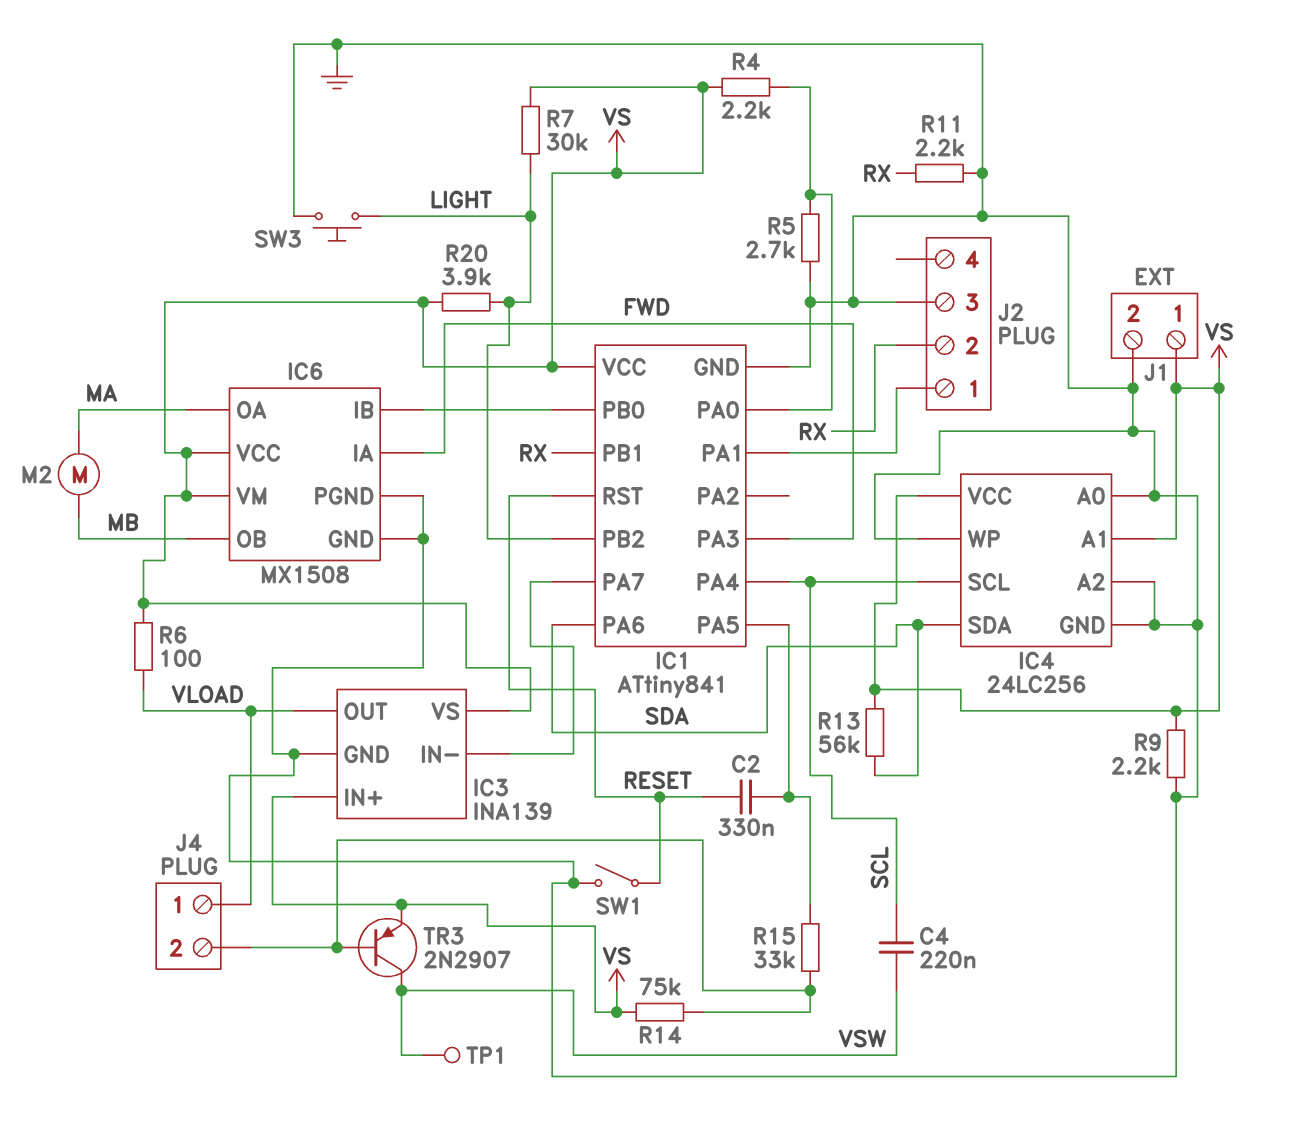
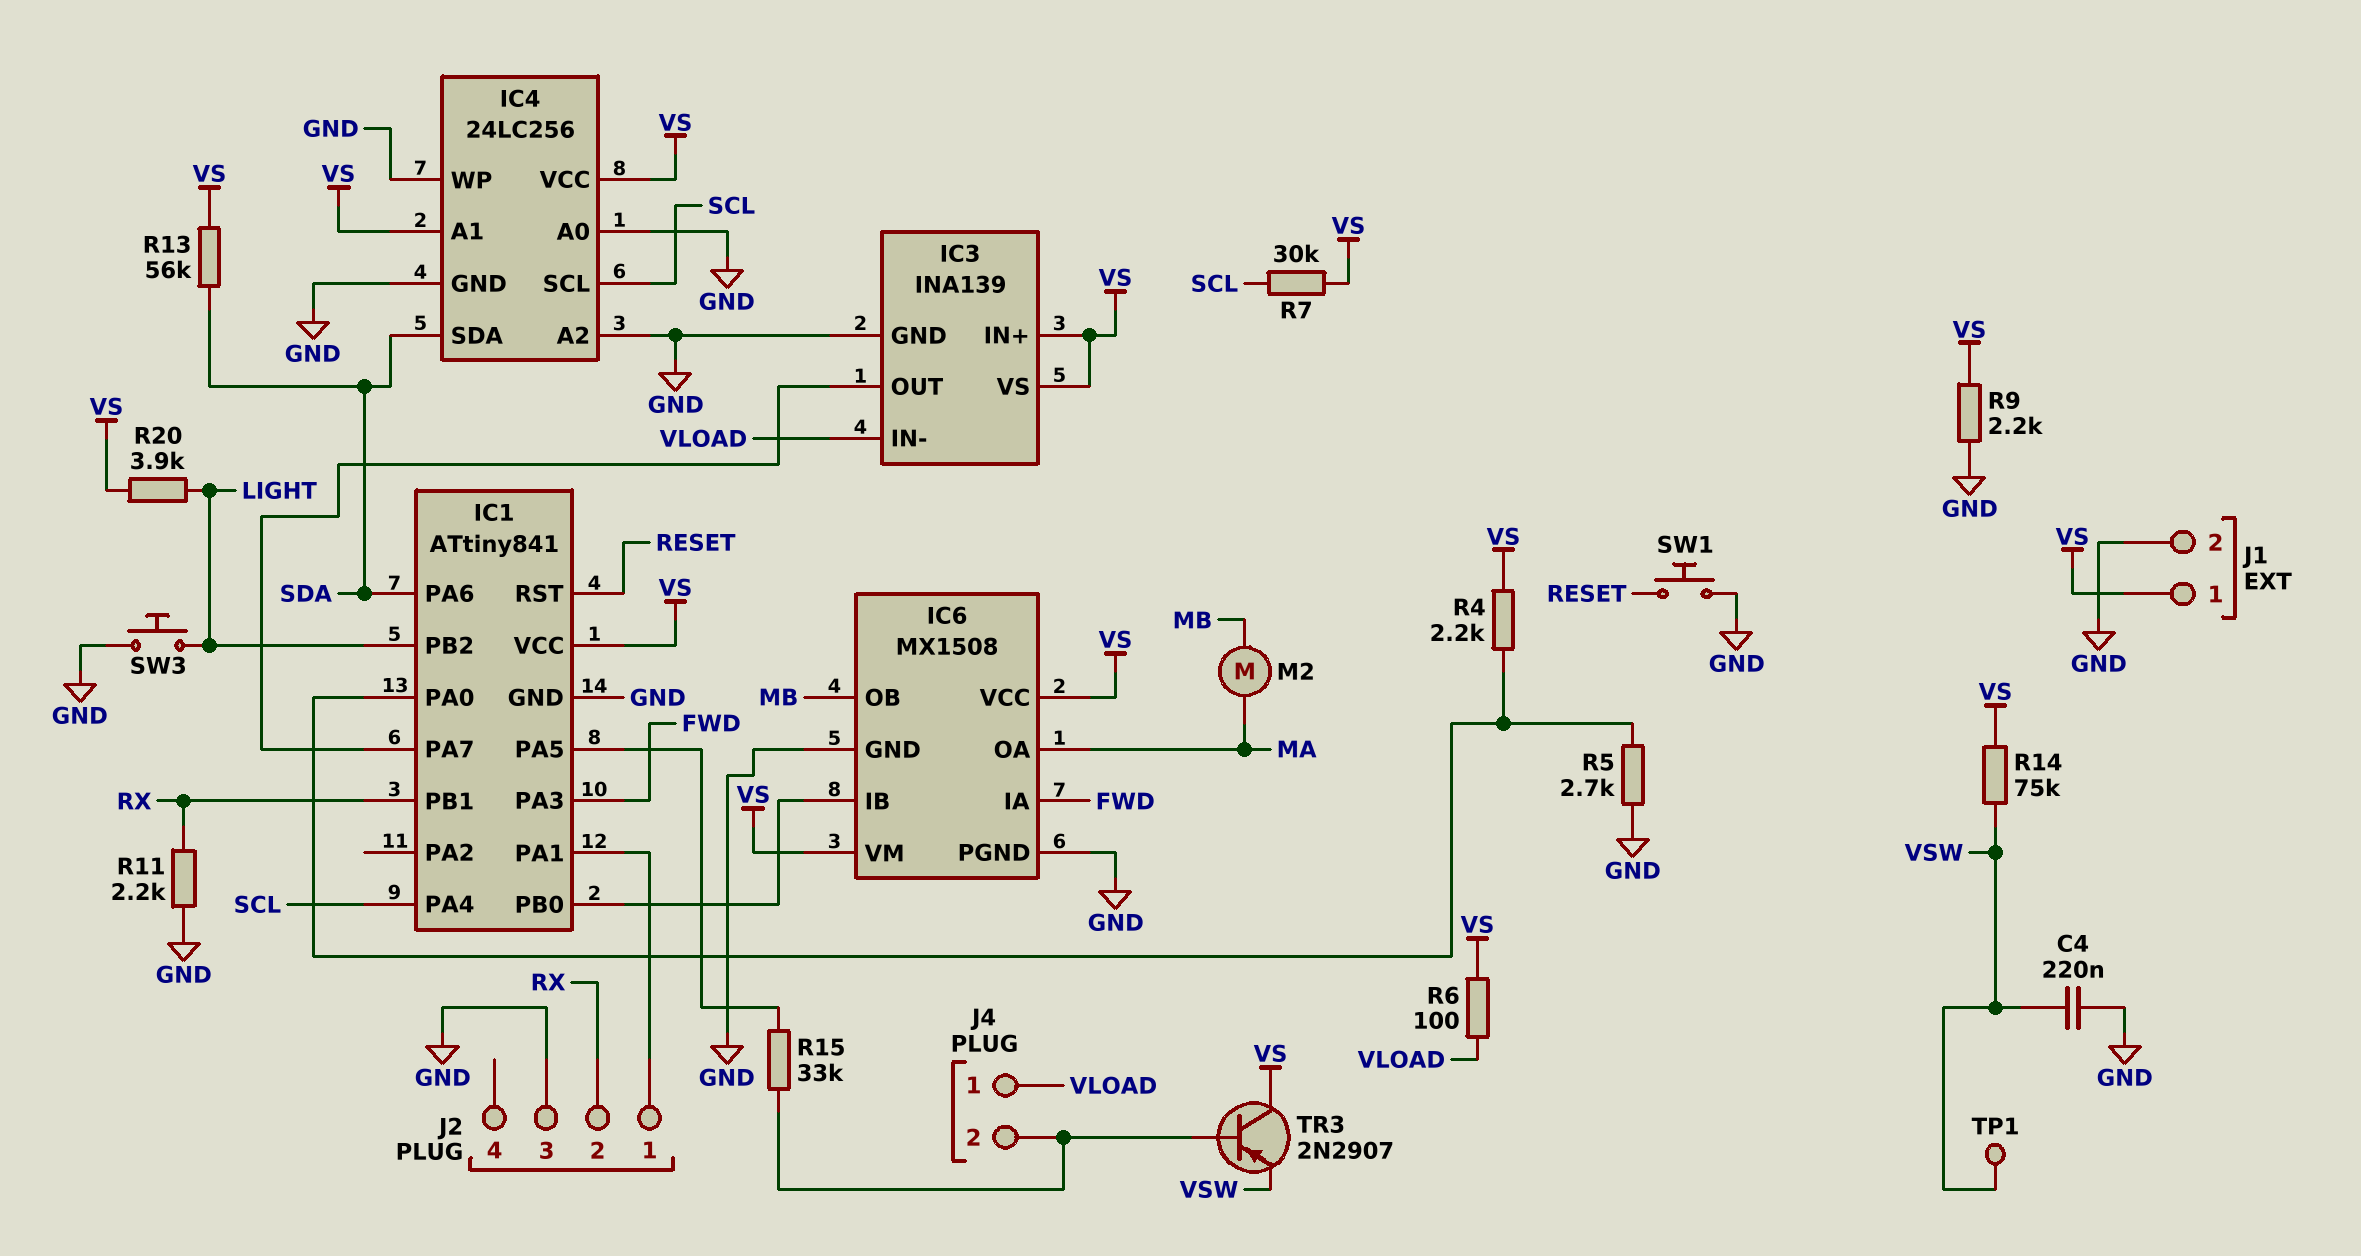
C2: 330nF (IC1/PA5, RESET) -> none
C4: 220nF (SCL, VSW) -> 220nF (GND, VSW)
IC3 pin IN-: IC1/PA7 -> VLOAD
IC3 pin OUT: VLOAD -> IC1/PA7
R7: 30k (LIGHT, VS) -> 30k (SCL, VS)
R14: 75k (J4/2, VS) -> 75k (VS, VSW)
SW1: switch (GND, RESET) -> button (GND, RESET)
TR3: PNP 2N2907 (B J4/2, C VSW, E VS) -> PNP 2N2907 (B J4/2, C VS, E VSW)

